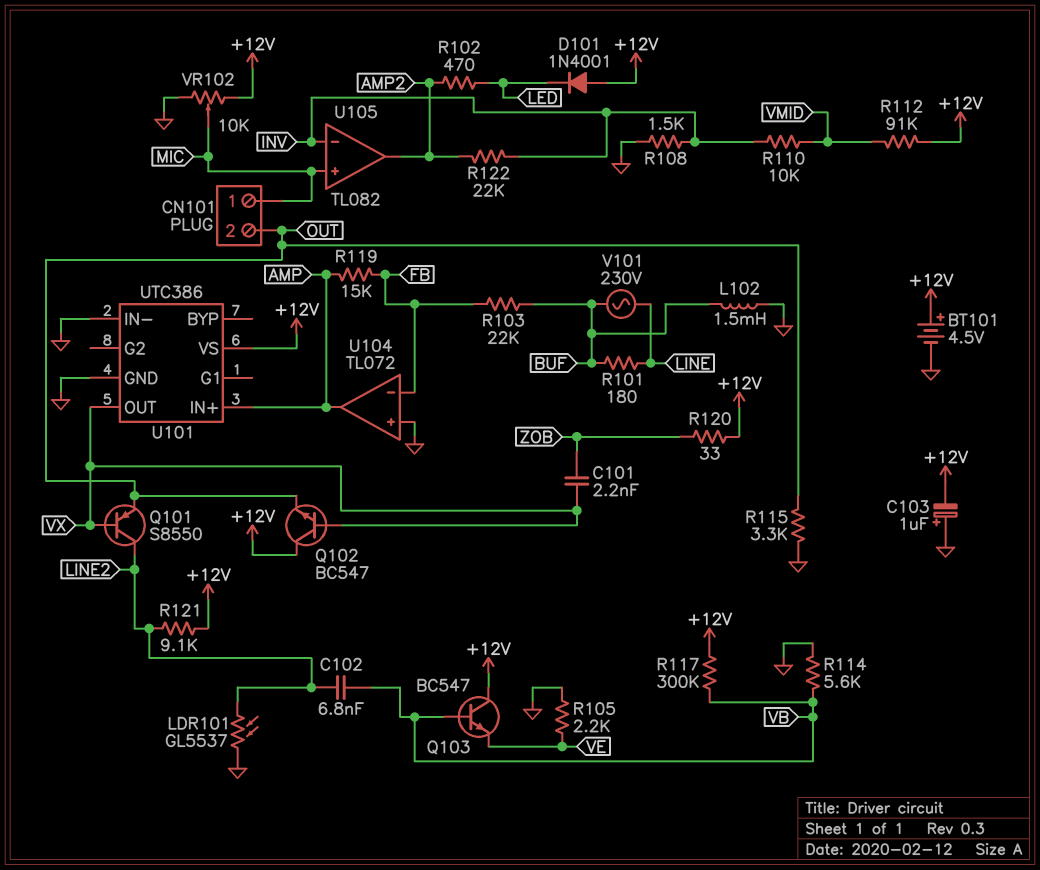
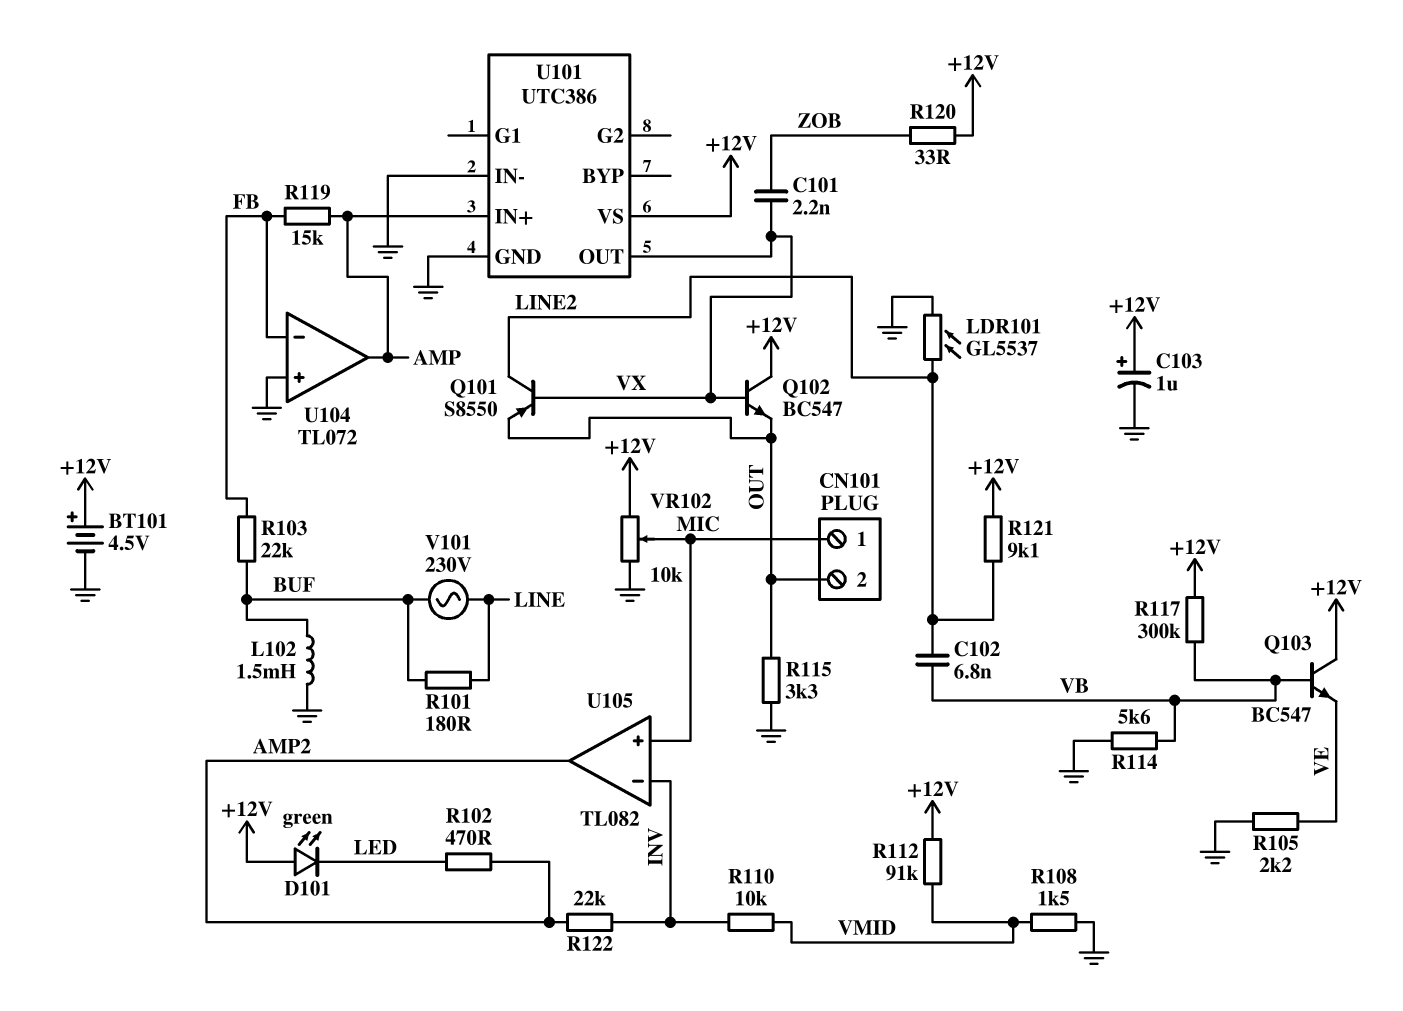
C103: 1uF (plus GND, minus +12V) -> 1uF (plus +12V, minus GND)
D101: diode 1N4001 (A +12V, K LED) -> LED green (A +12V, K LED)
R108: 1.5k (GND, INV) -> 1.5k (GND, VMID)

